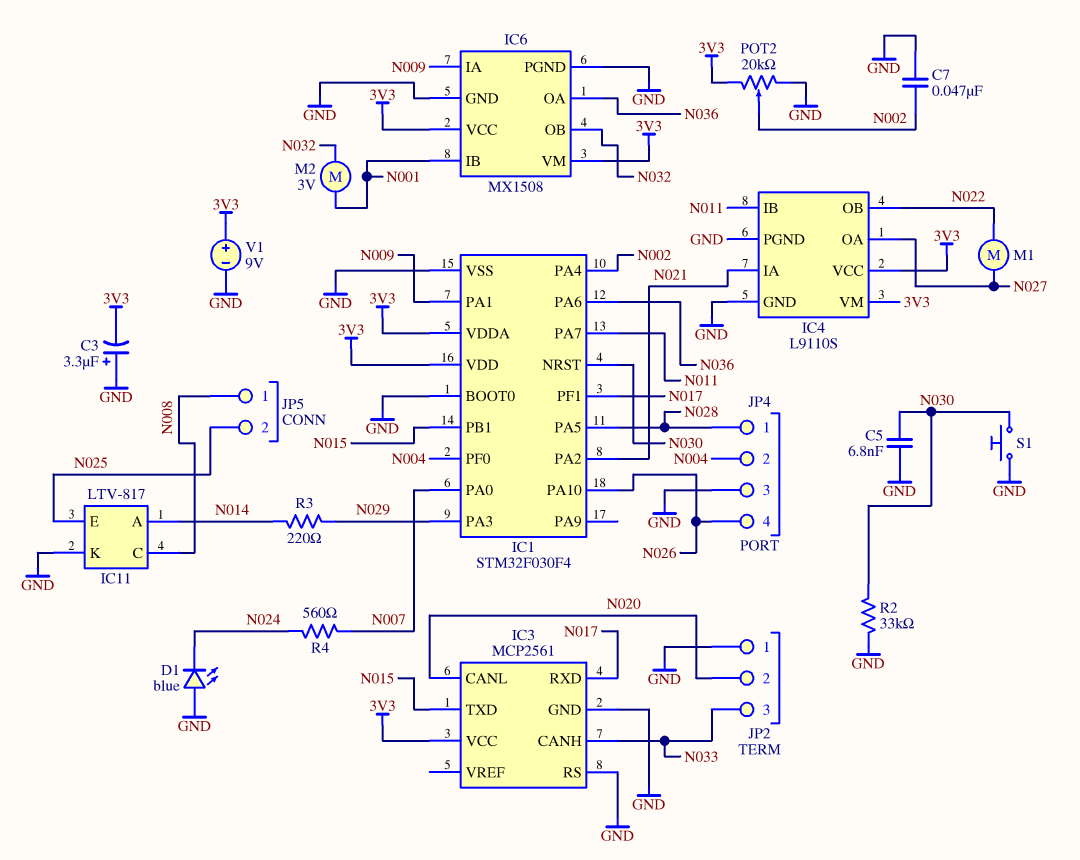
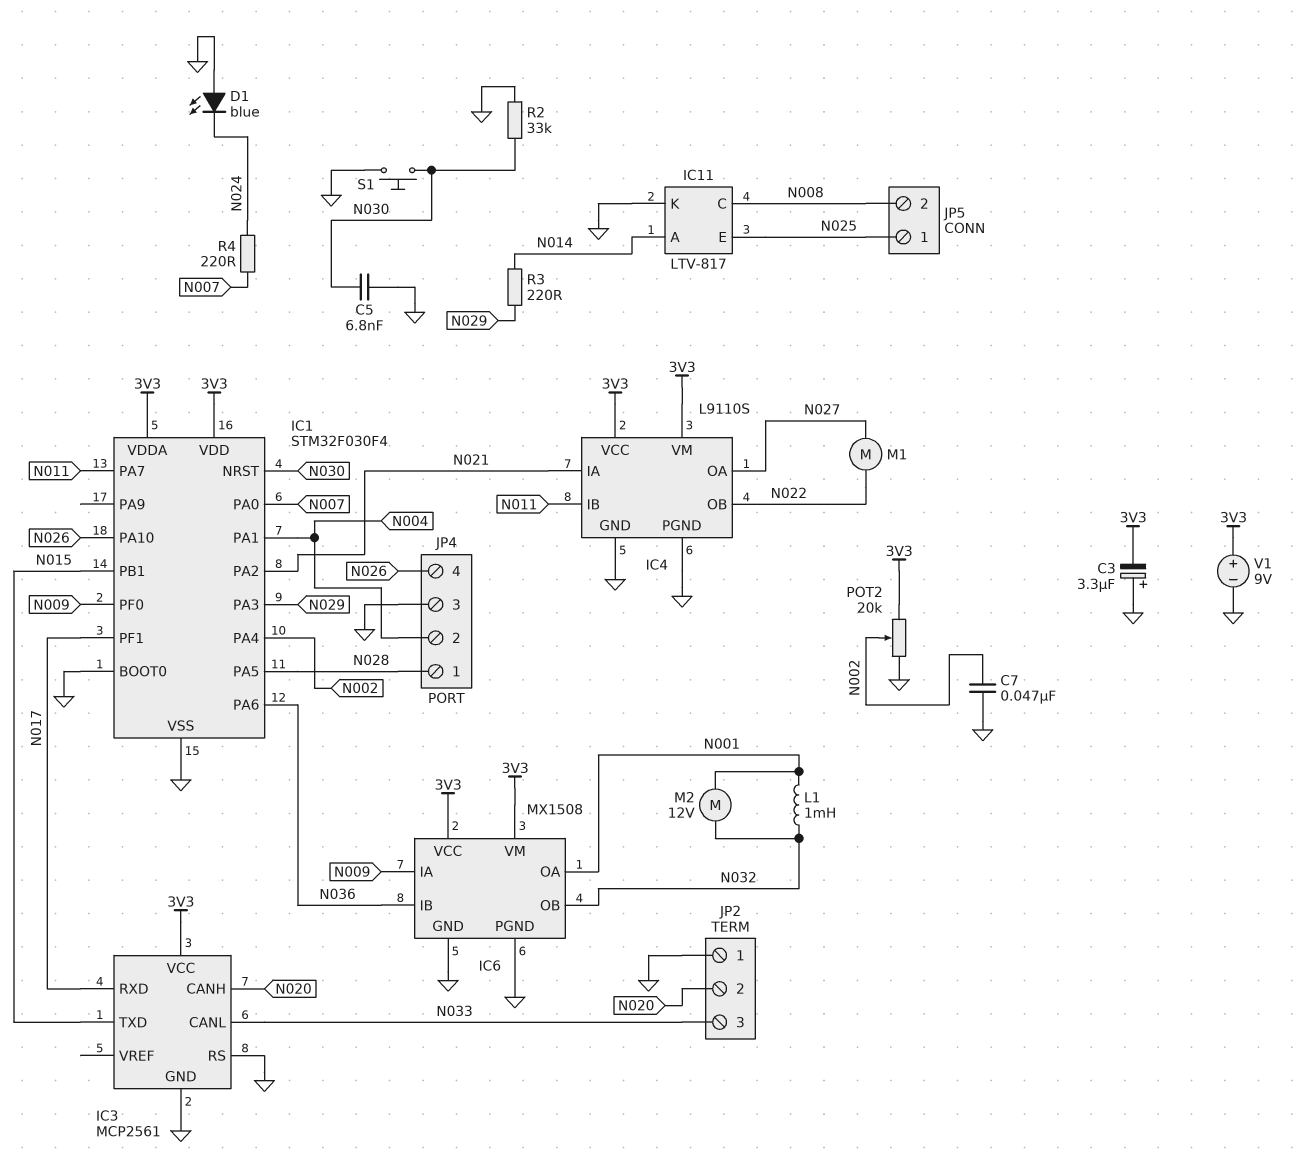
IC1 pin PA1: N009 -> N004
IC1 pin PF0: N004 -> N009
IC3 pin CANH: N033 -> N020
IC3 pin CANL: N020 -> N033
IC6 pin IB: N001 -> N036
IC6 pin OA: N036 -> N001
JP5 pin 1: N008 -> N025
JP5 pin 2: N025 -> N008
L1: none -> 1mH (N001, N032)
M2: motor 3V (N001, N032) -> motor 12V (N001, N032)
R4: 560 (N007, N024) -> 220 (N007, N024)

